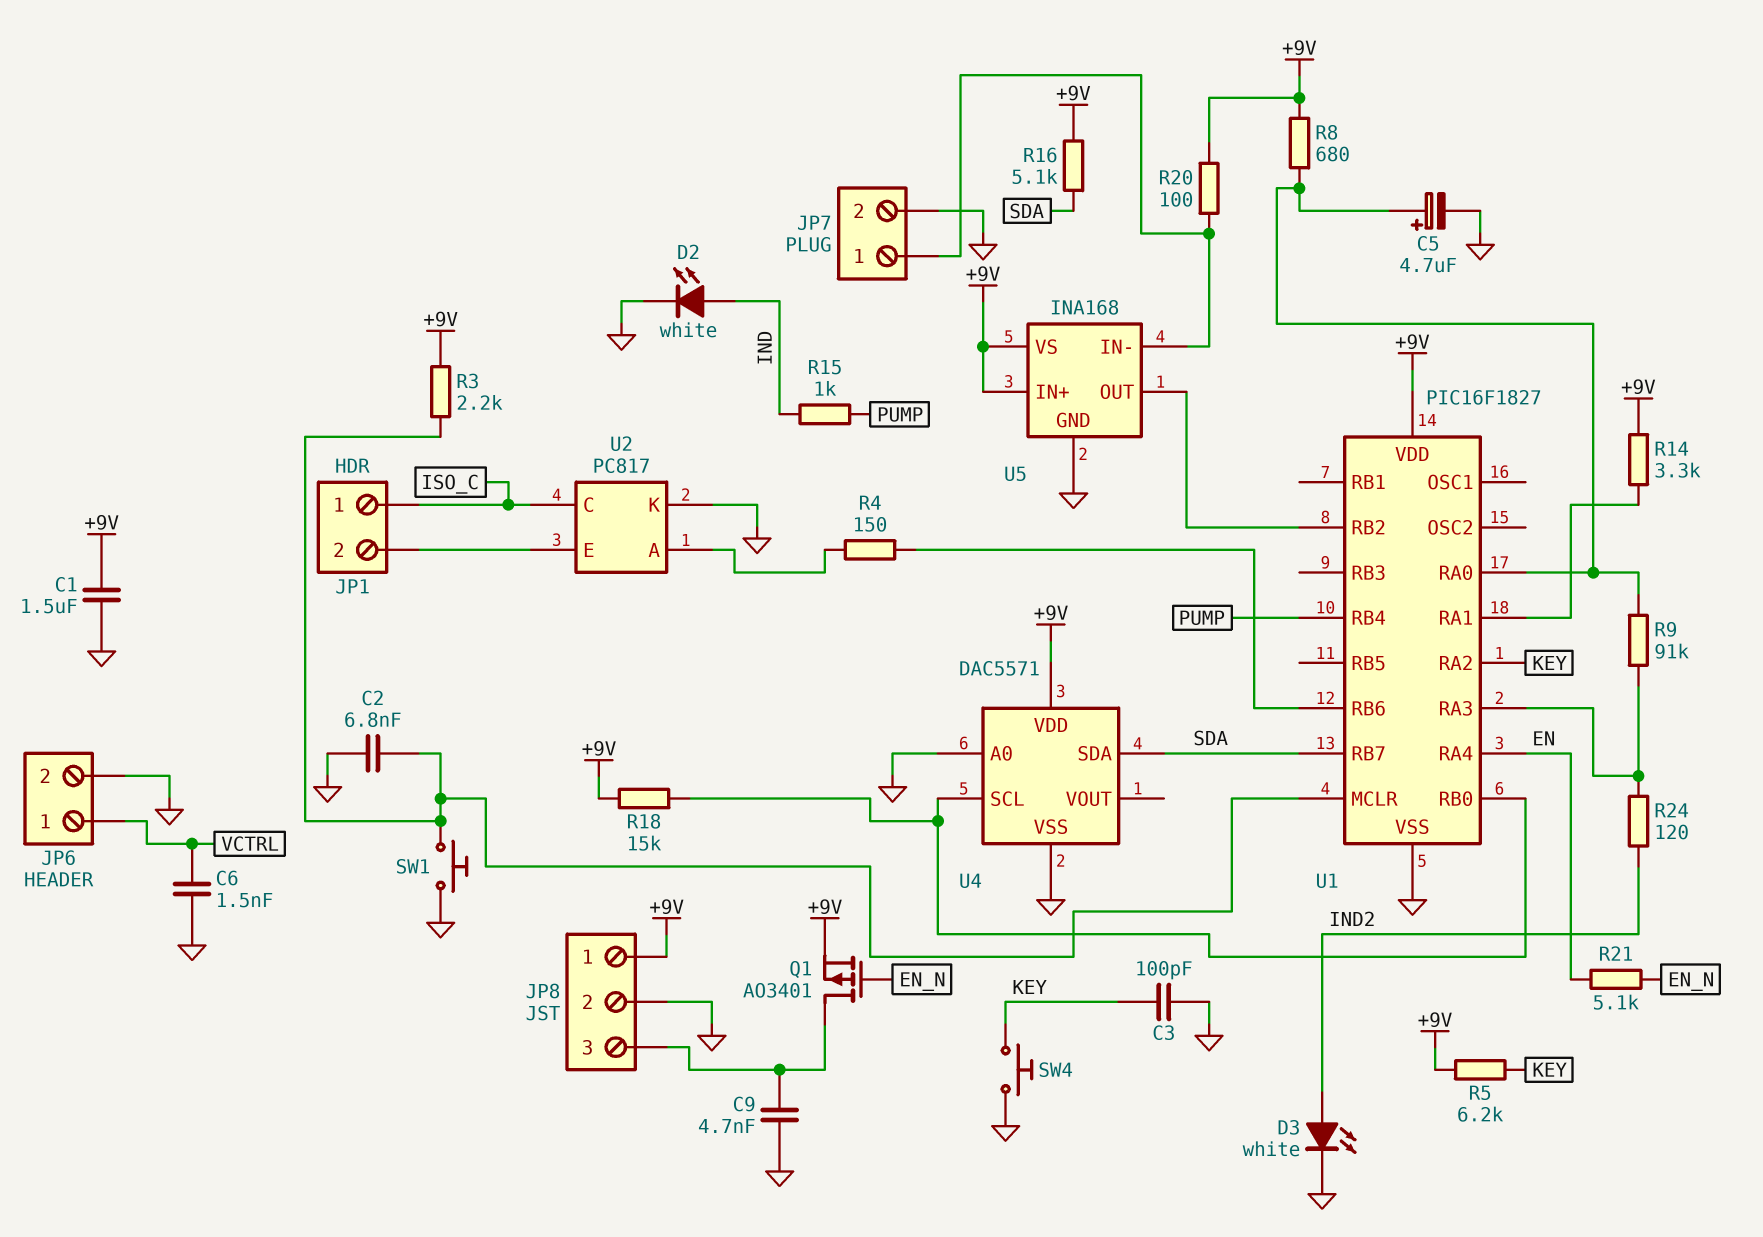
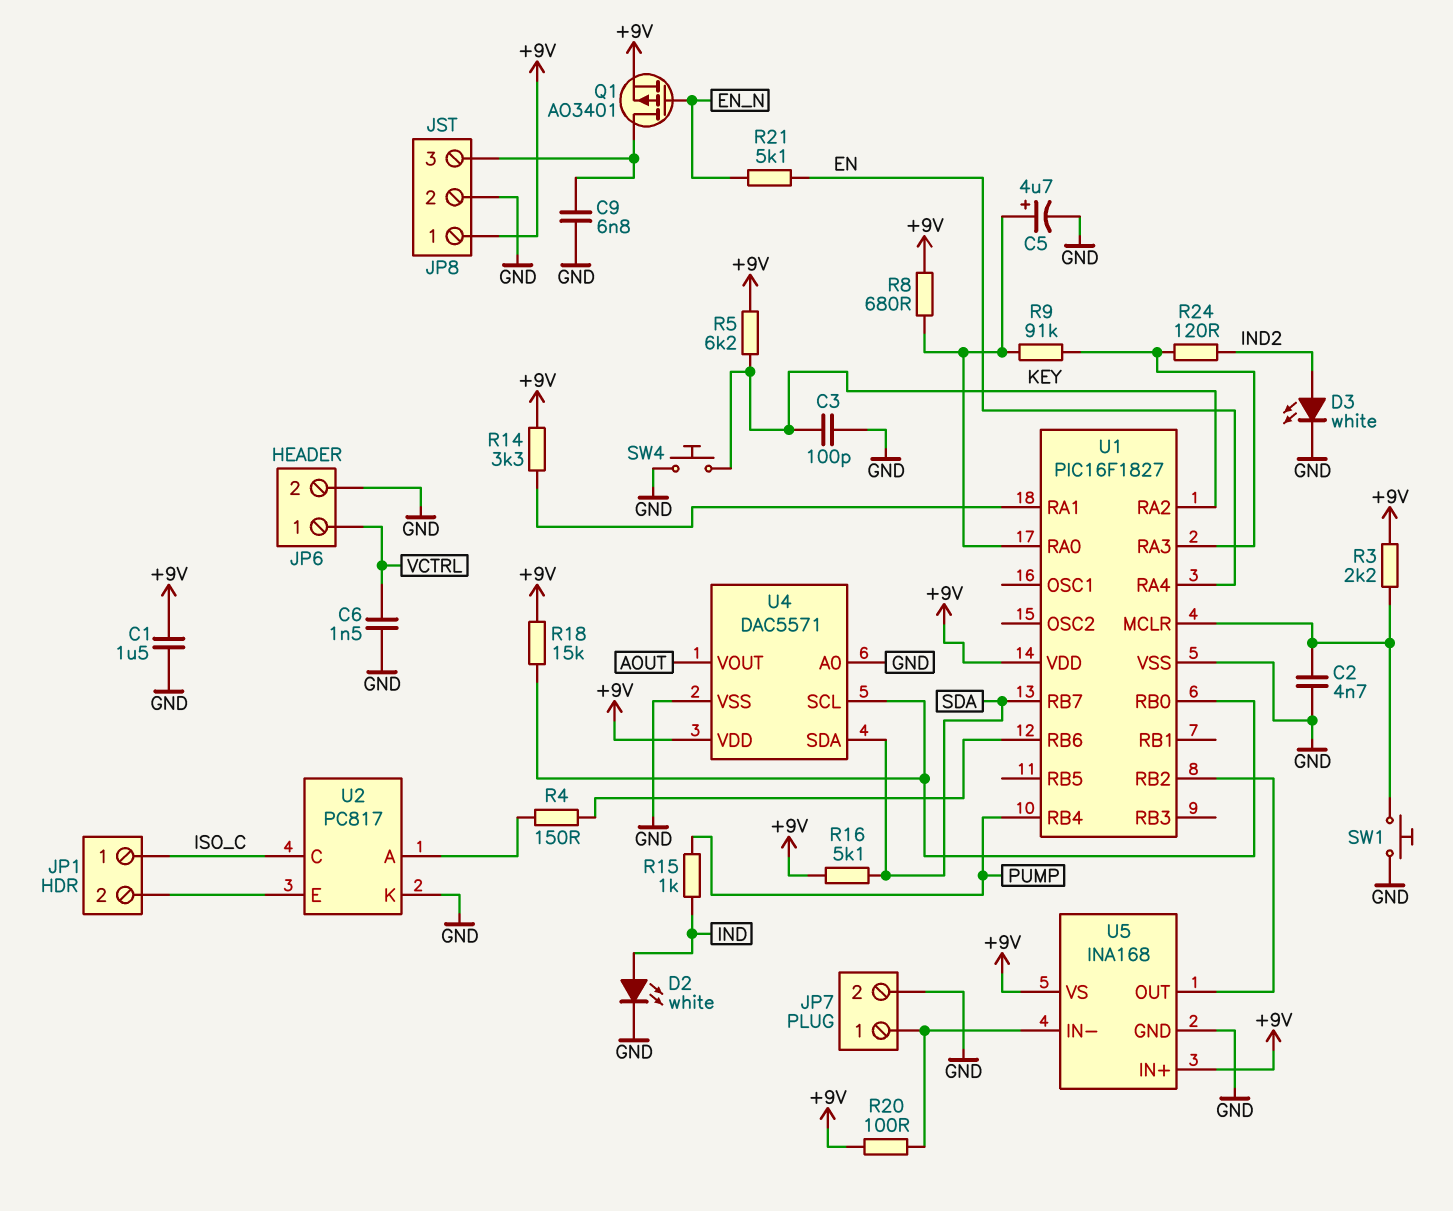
C2: 6.8nF (GND, U1/MCLR) -> 4.7nF (GND, U1/MCLR)
C9: 4.7nF (GND, JP8/3) -> 6.8nF (GND, JP8/3)
U4 pin VOUT: none -> AOUT

